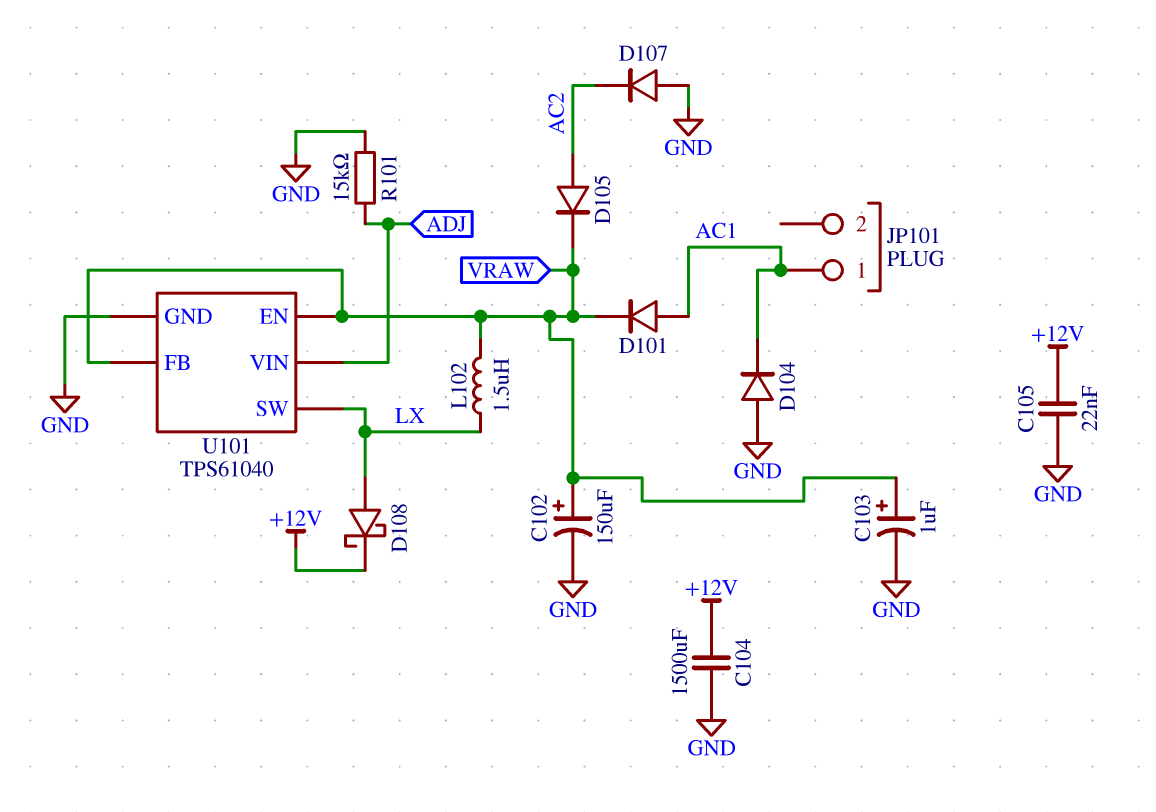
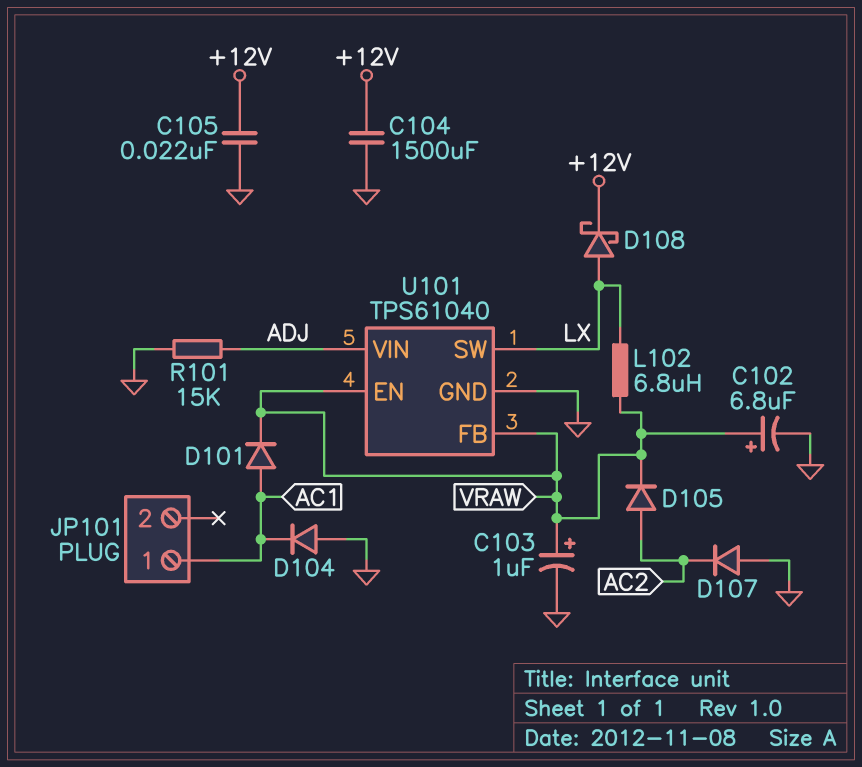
C102: 150uF (plus VRAW, minus GND) -> 6.8uF (plus VRAW, minus GND)
L102: 1.5uH (LX, VRAW) -> 6.8uH (LX, VRAW)

